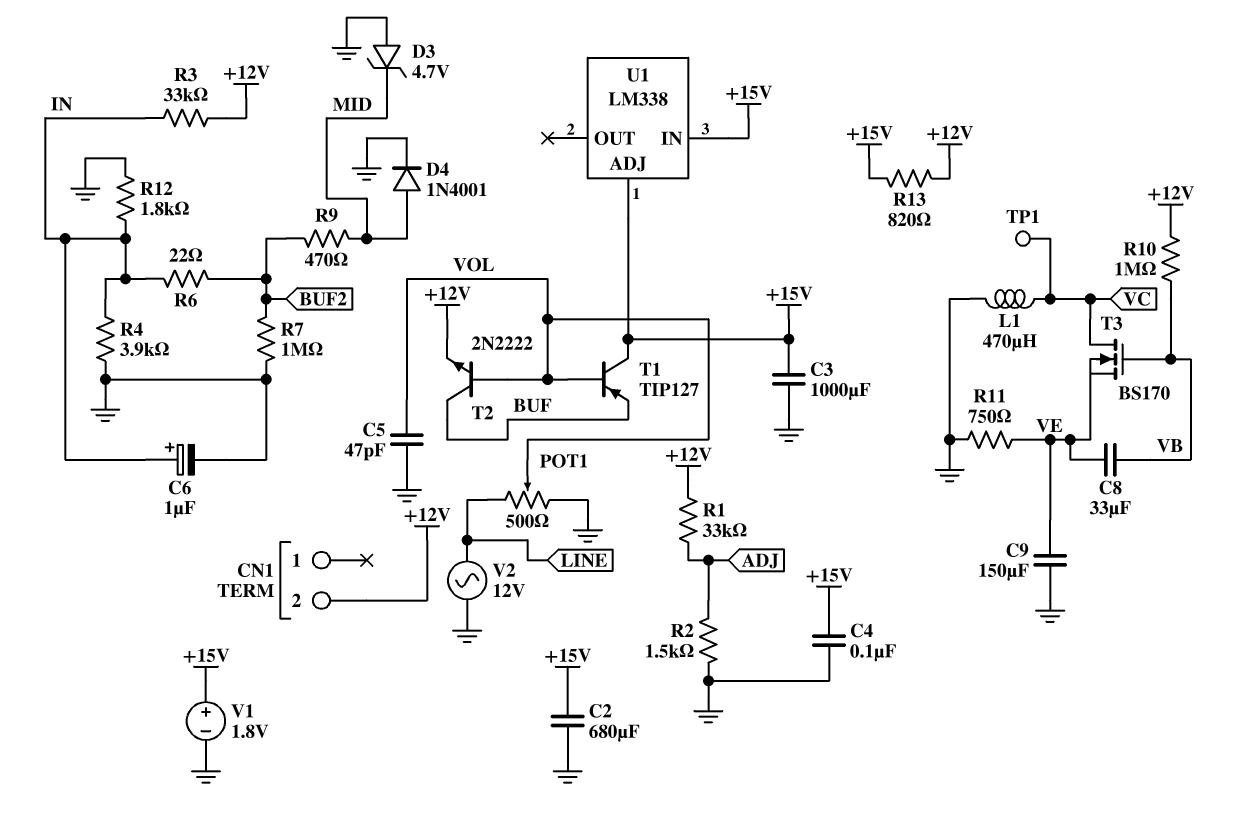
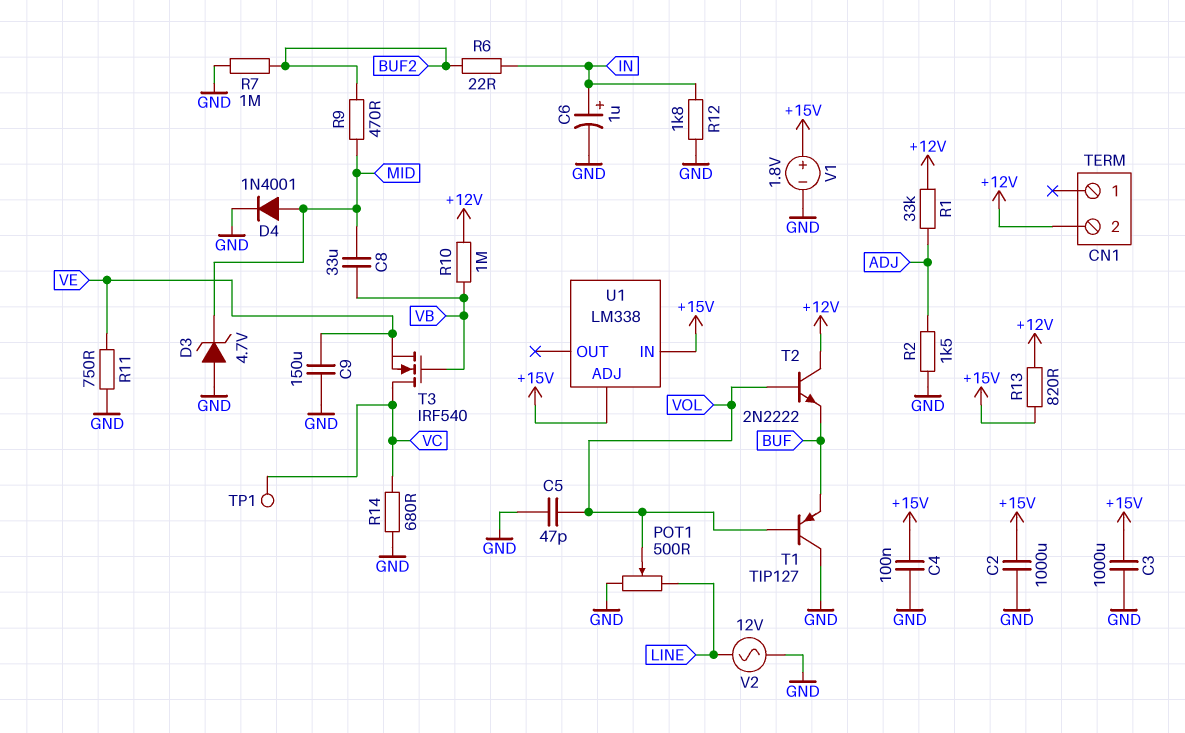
C2: 680uF (+15V, GND) -> 1000uF (+15V, GND)
C8: 33uF (VB, VE) -> 33uF (MID, VB)
L1: 470uH (GND, VC) -> none
R3: 33k (+12V, IN) -> none
R4: 3.9k (GND, IN) -> none
R14: none -> 680 (GND, VC)
T1: PNP TIP127 (B VOL, C +15V, E BUF) -> PNP TIP127 (B VOL, C GND, E BUF)
T2: NPN 2N2222 (B VOL, C BUF, E +12V) -> NPN 2N2222 (B VOL, C +12V, E BUF)
T3: NMOS BS170 (G VB, D VC, S VE) -> NMOS IRF540 (G VB, D VC, S VE)

